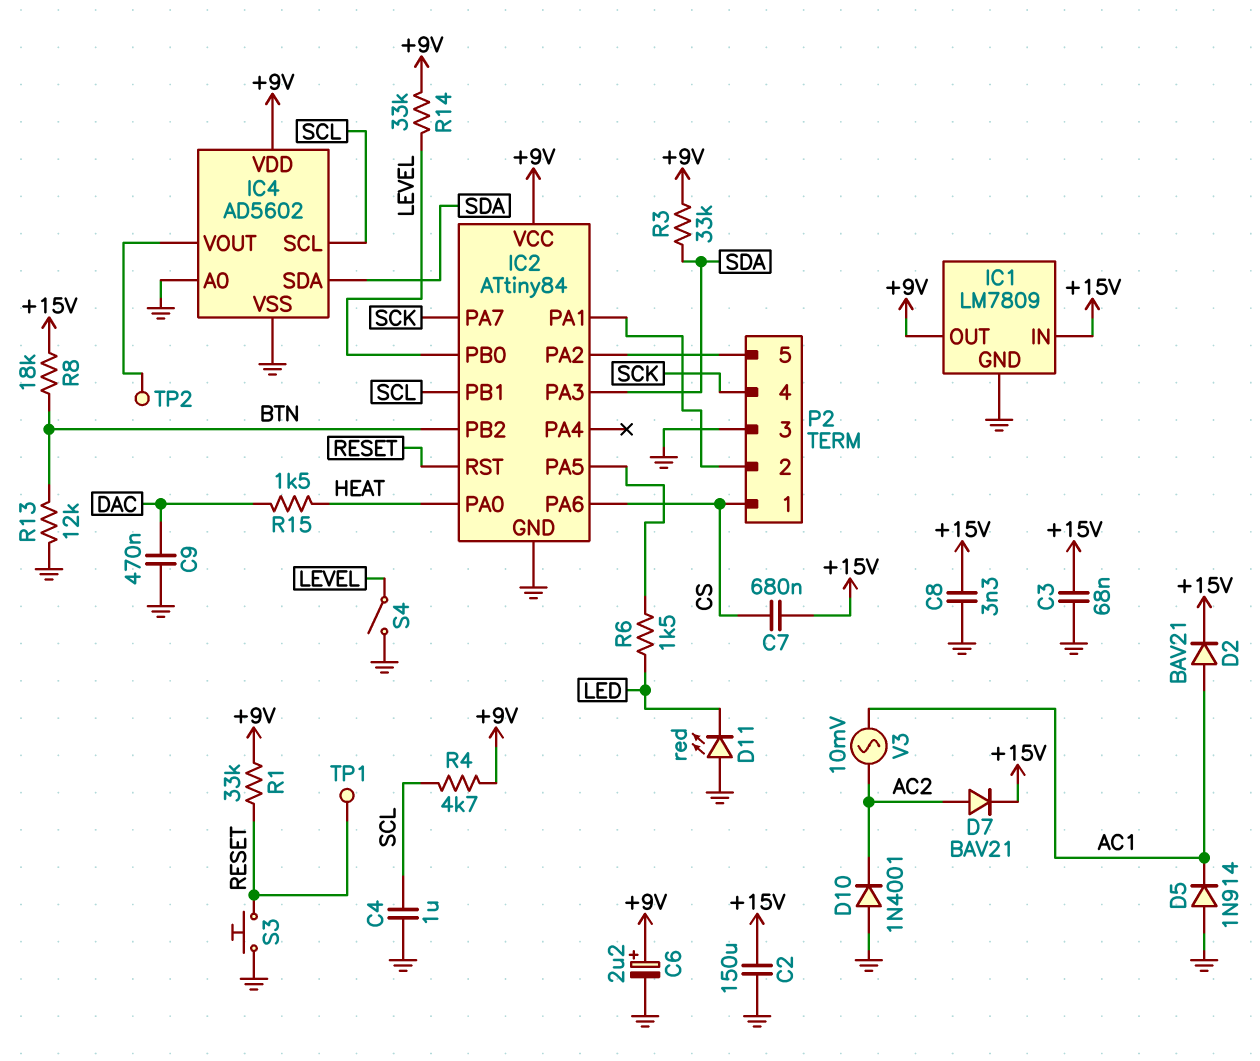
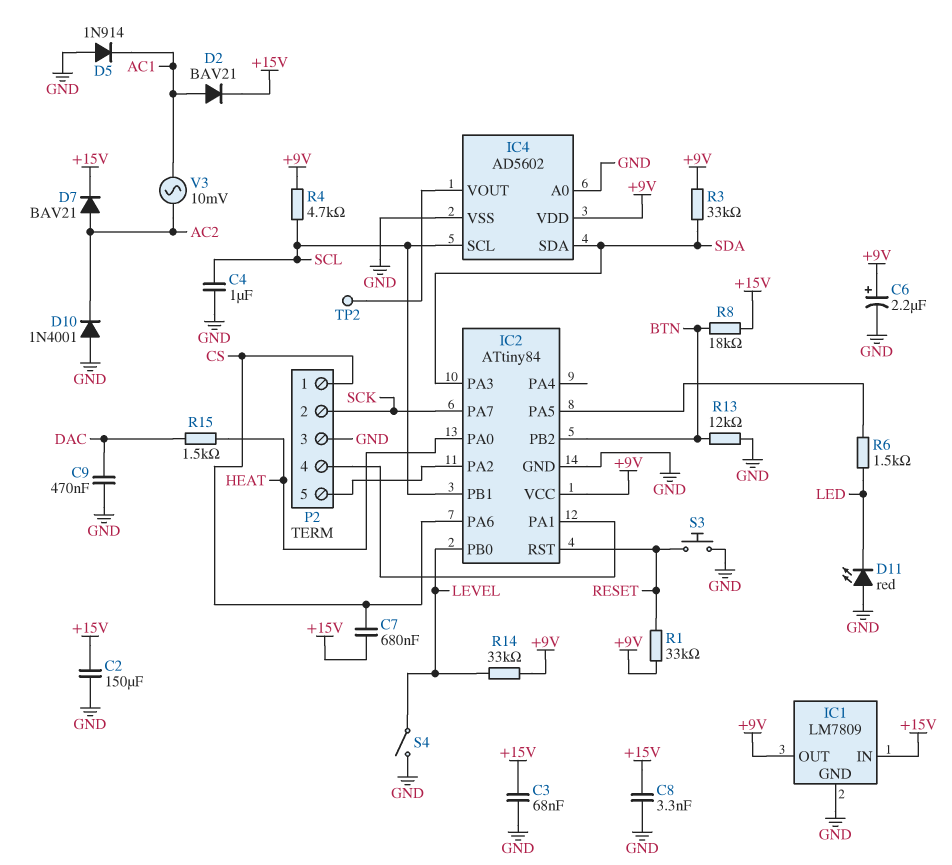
P2 pin 2: IC2/PA1 -> SCK
P2 pin 4: SCK -> IC2/PA1
TP1: test point (RESET) -> none

